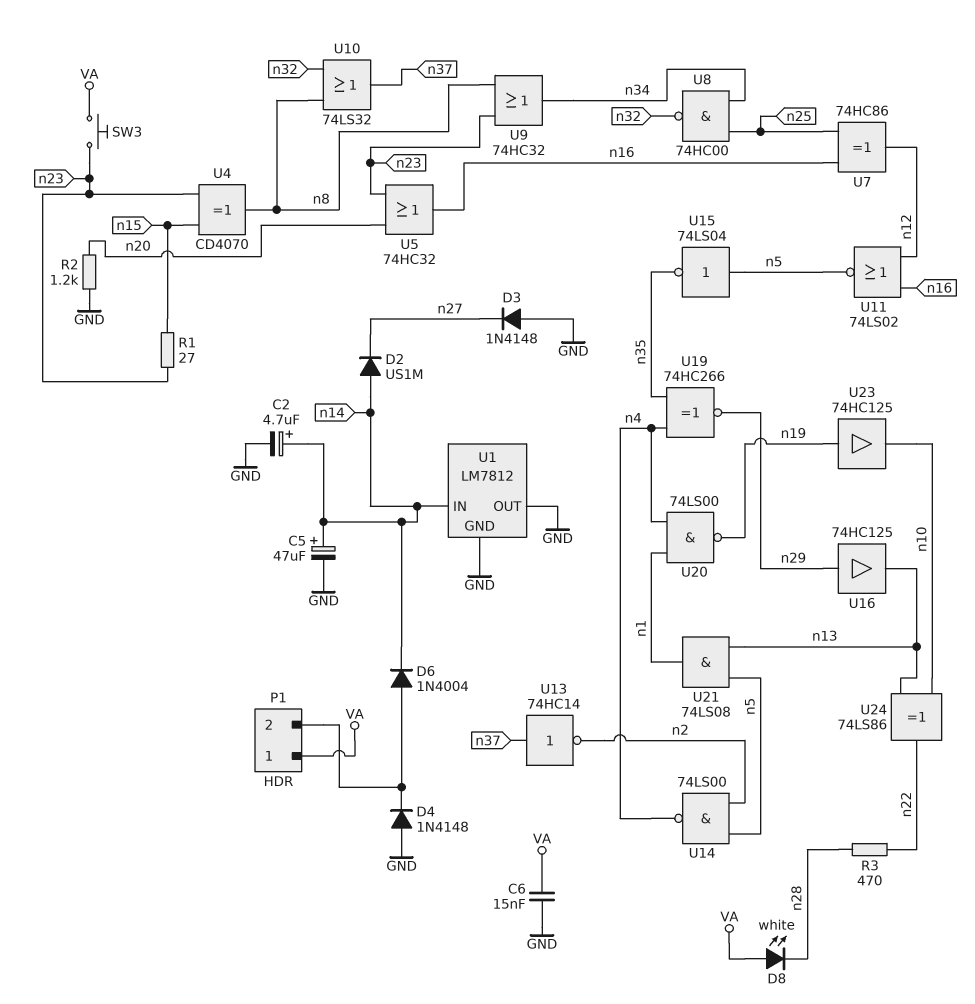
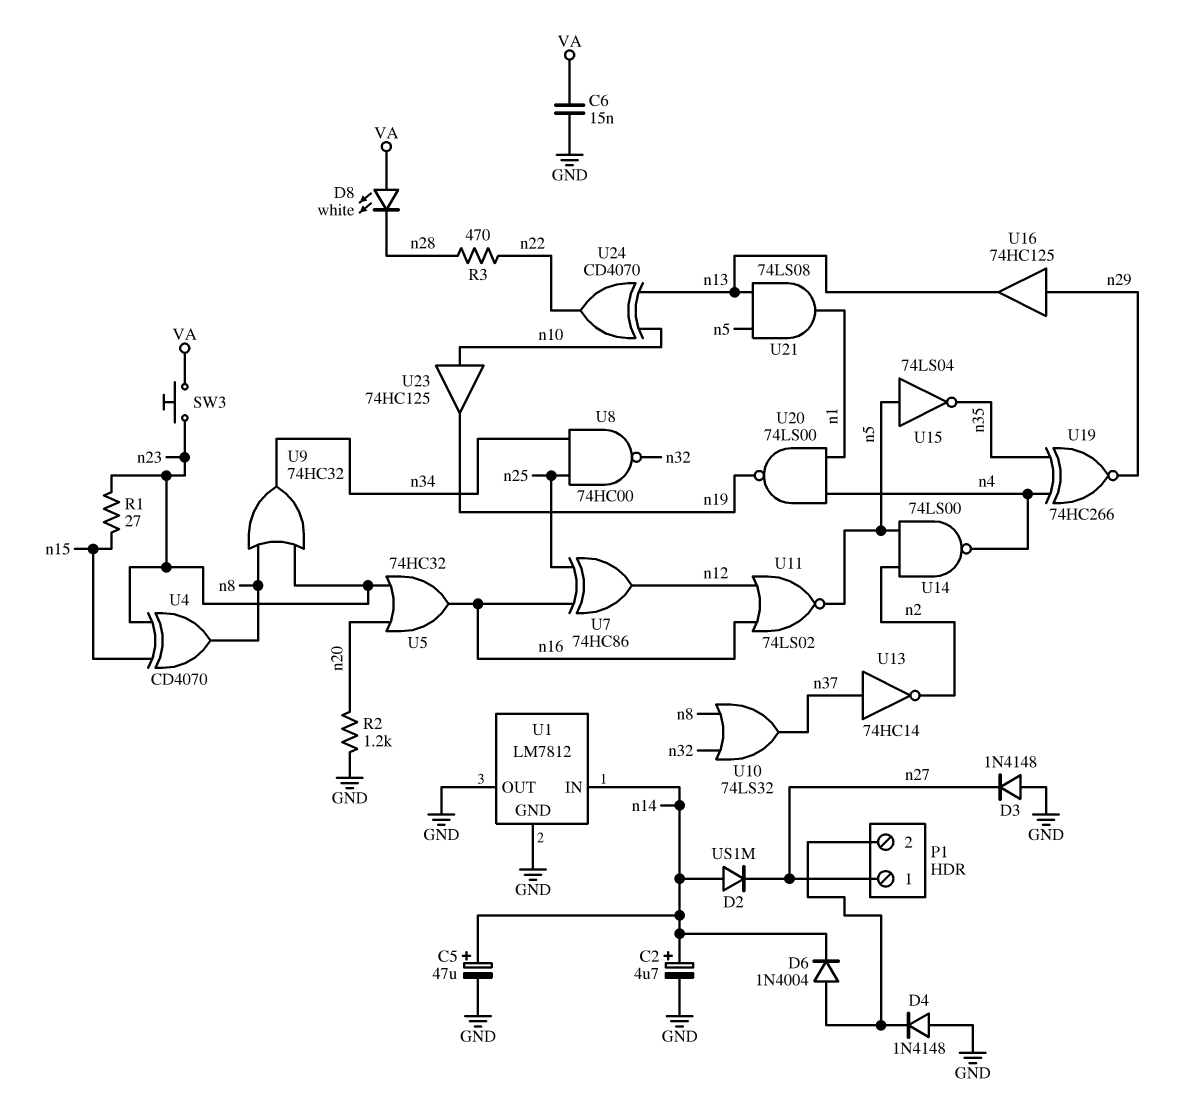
P1 pin 1: VA -> n27
U23: buffer 74HC125 (in n19, out n10) -> buffer 74HC125 (in n10, out n19)
U24: XOR 74LS86 (in n10, in n13, out n22) -> XOR CD4070 (in n10, in n13, out n22)

